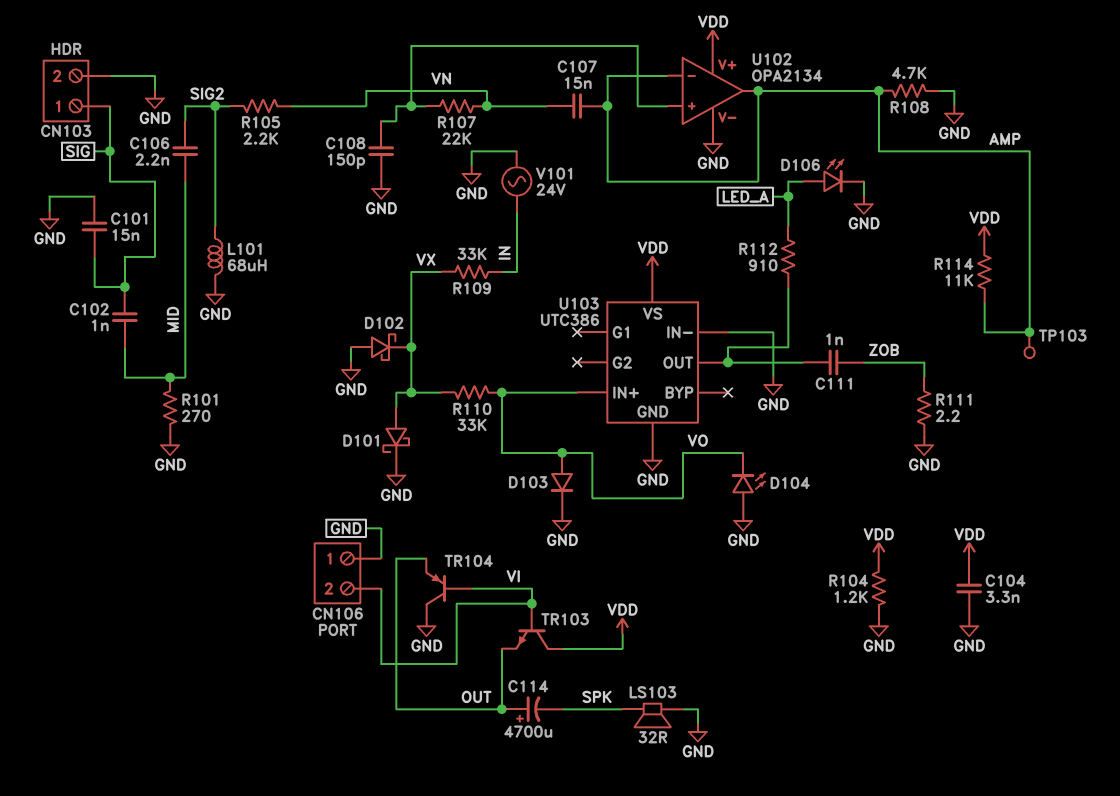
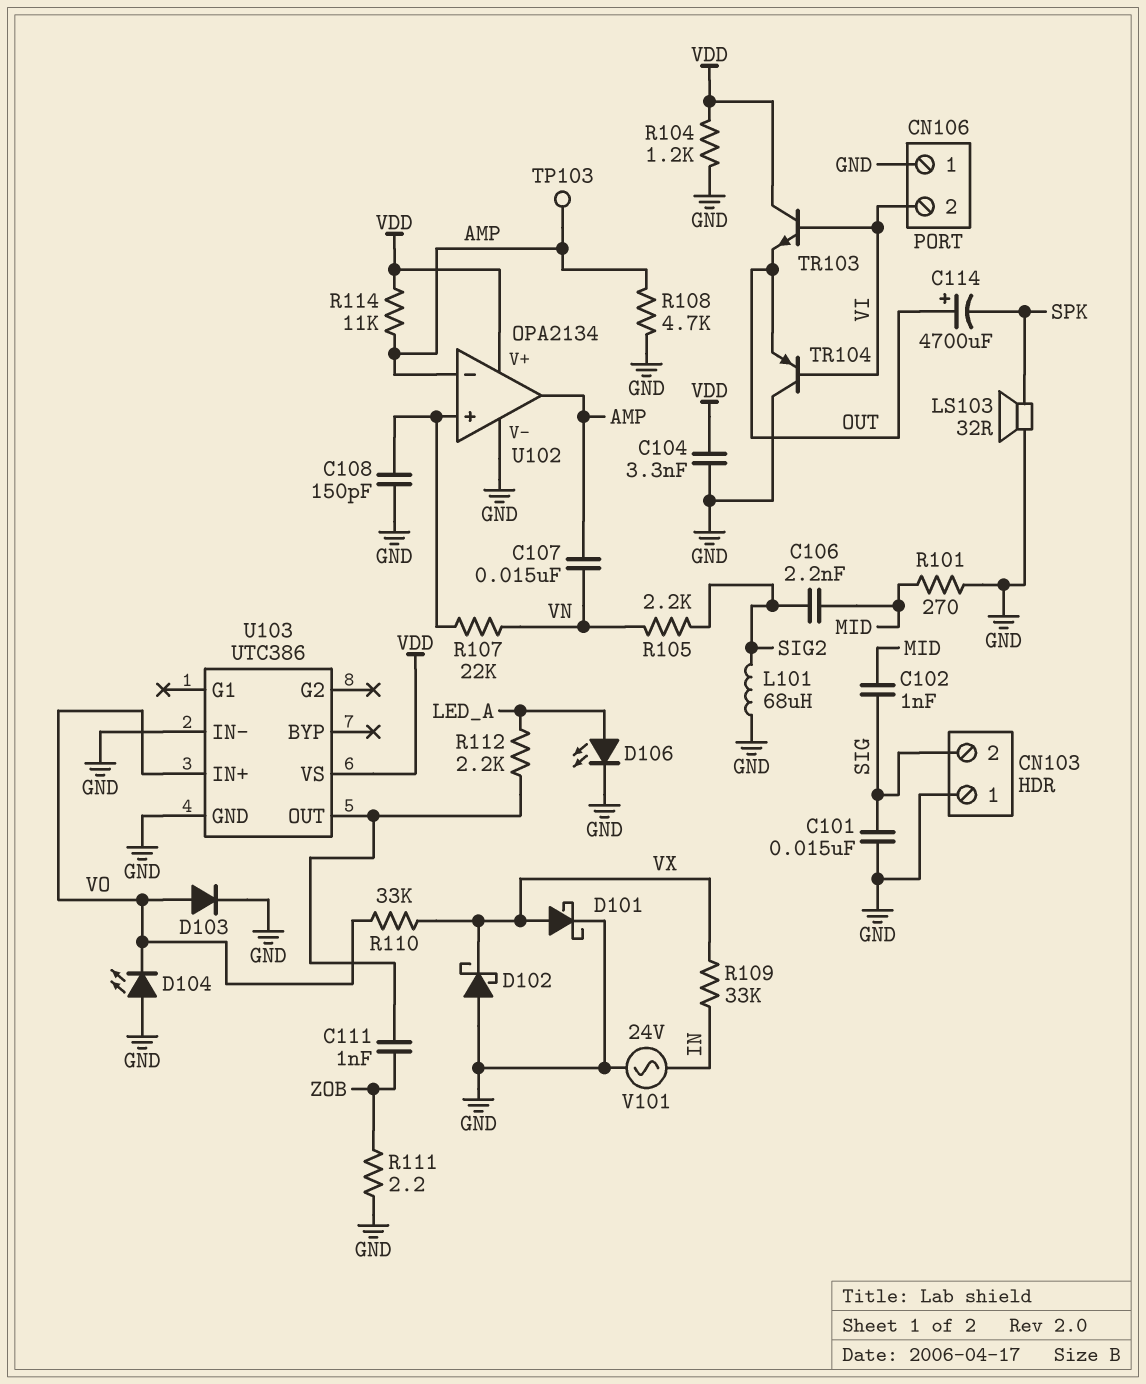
CN103 pin 1: SIG -> GND
CN103 pin 2: GND -> SIG
R112: 910 (LED_A, U103/OUT) -> 2.2k (LED_A, U103/OUT)

